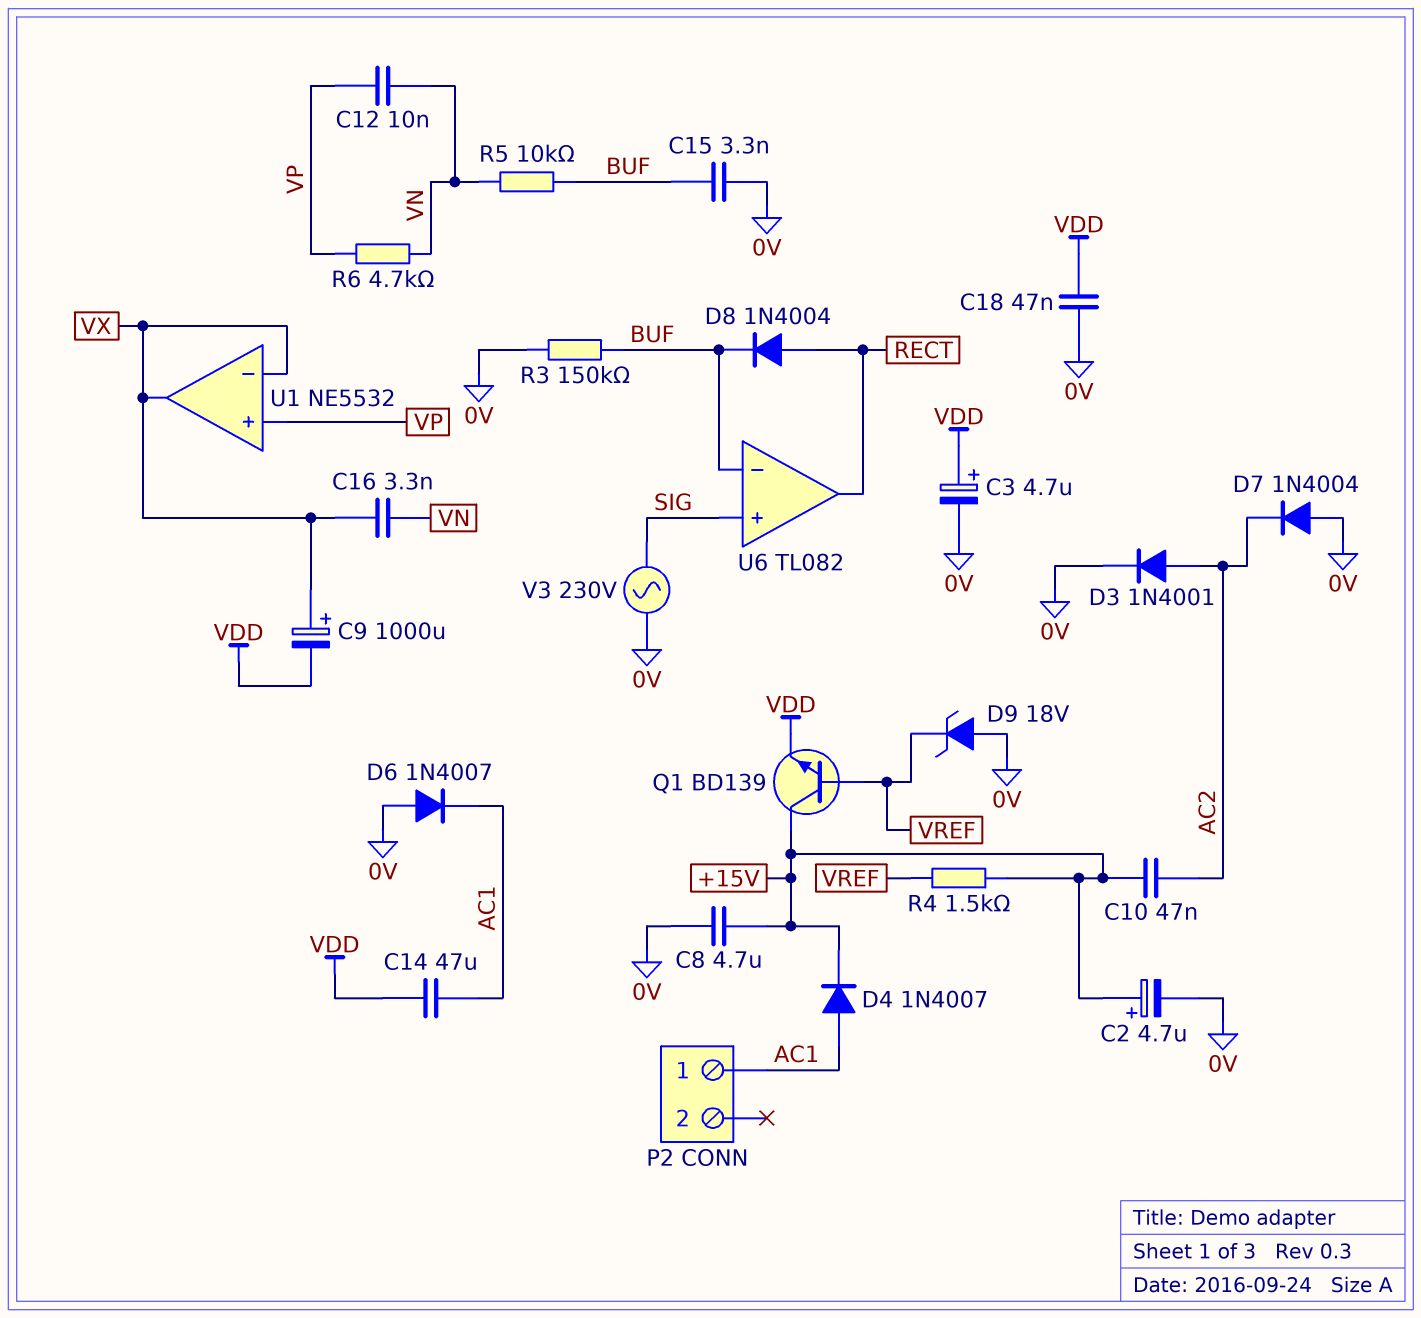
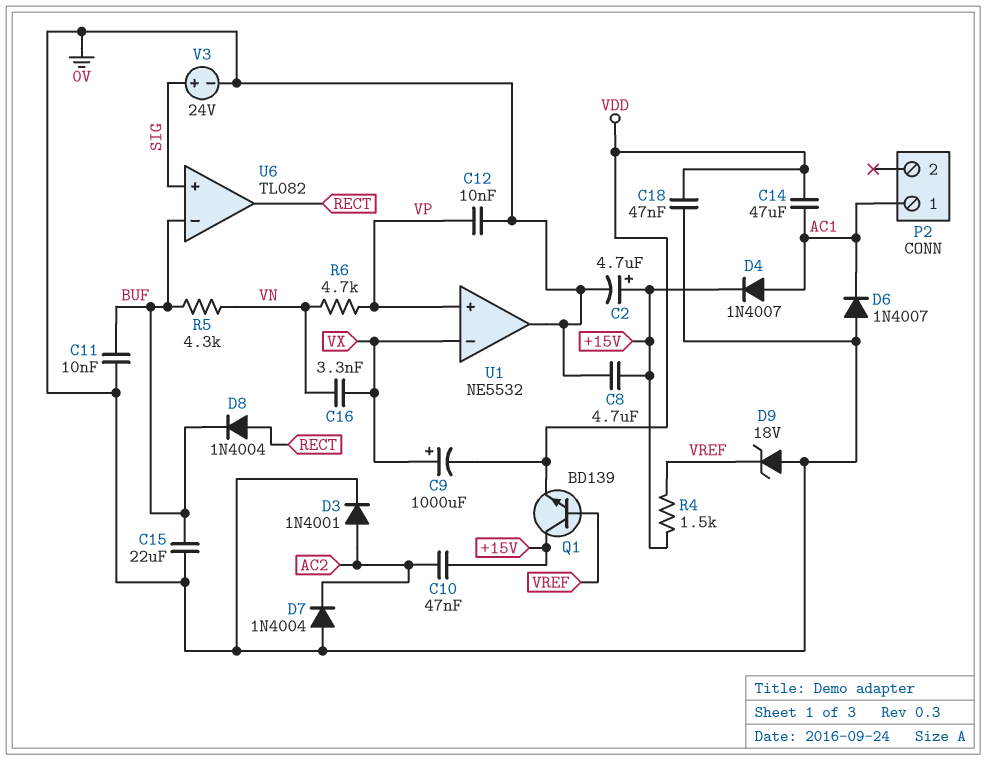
C3: 4.7uF (plus VDD, minus 0V) -> none
C11: none -> 10nF (0V, BUF)
C12: 10nF (VN, VP) -> 10nF (0V, VP)
C15: 3.3nF (0V, BUF) -> 22uF (0V, BUF)
R3: 150k (0V, BUF) -> none
R5: 10k (BUF, VN) -> 4.3k (BUF, VN)
U1 pin out: VX -> 0V
V3: AC 230V (0V, SIG) -> 24V (plus SIG, minus 0V)

